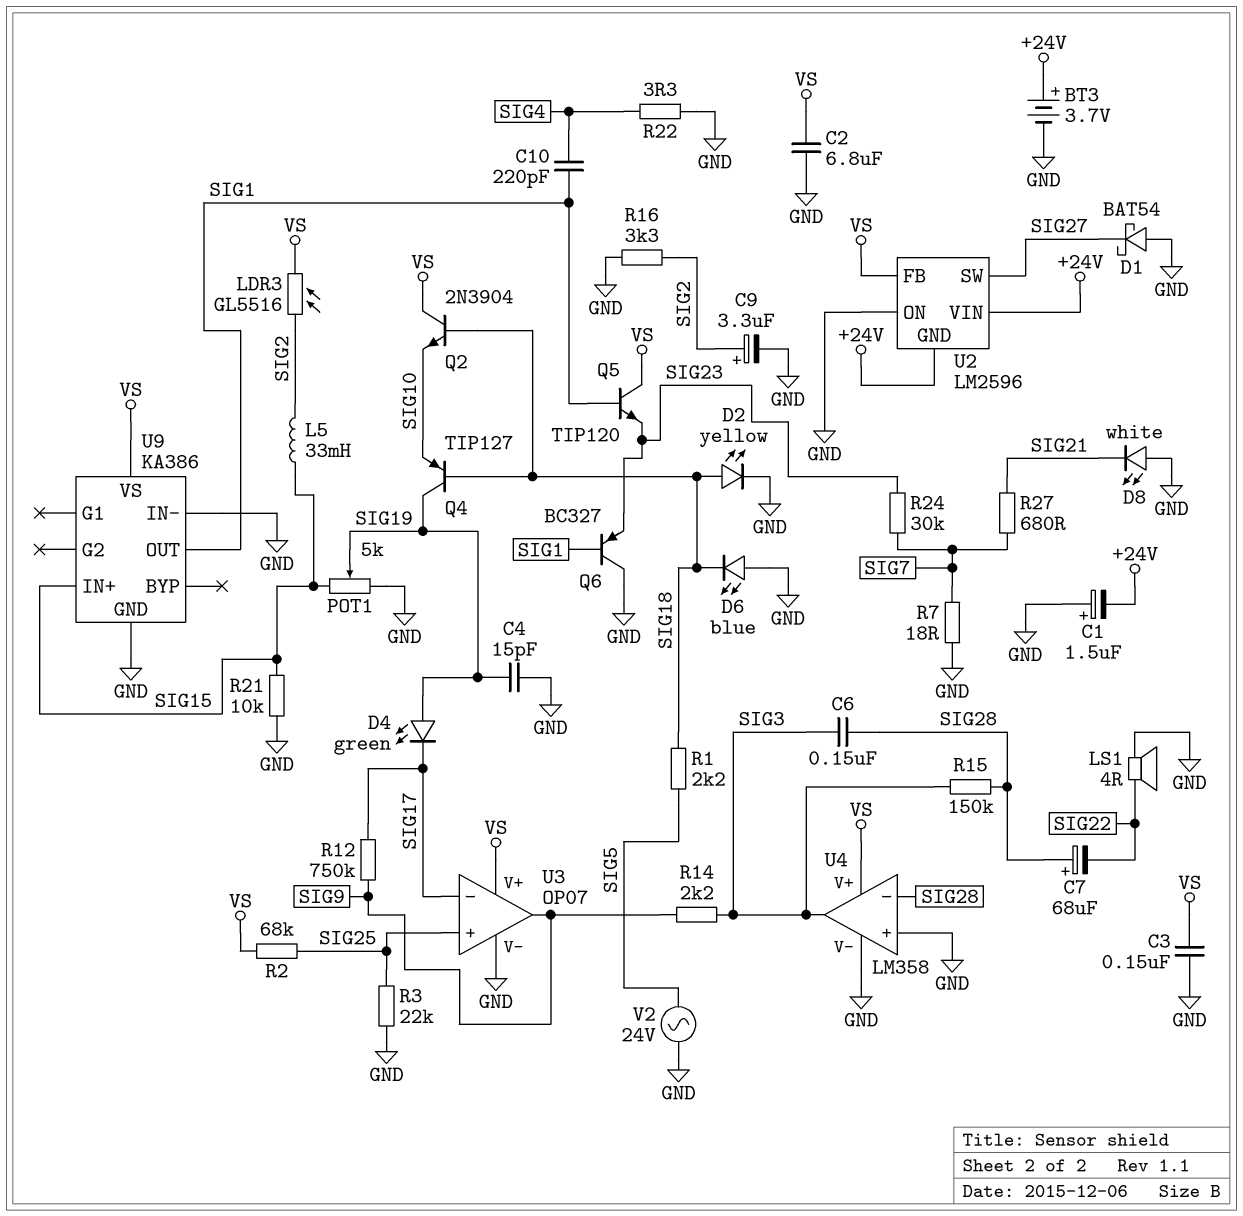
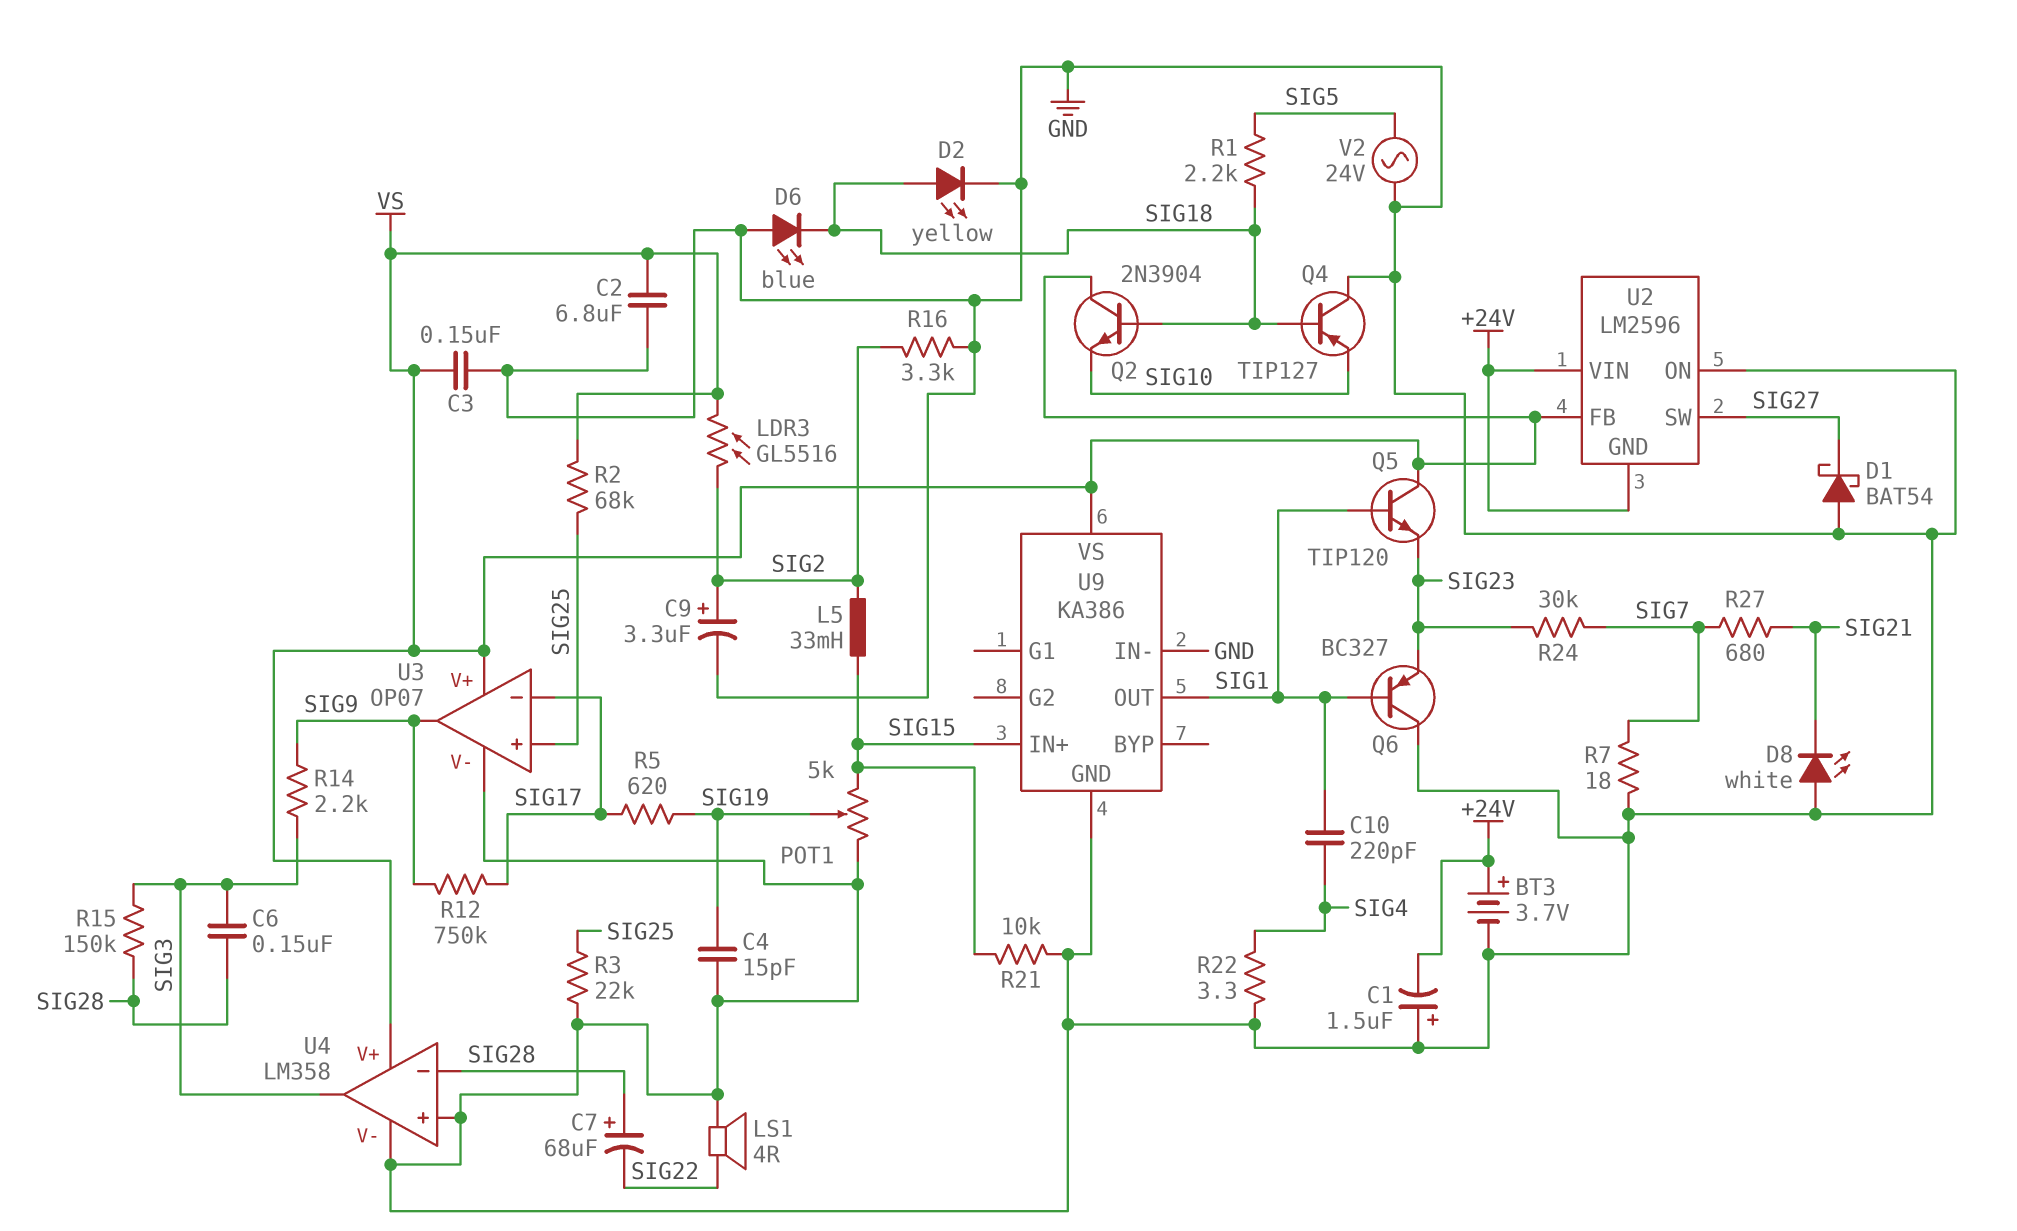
D4: LED green (A SIG19, K SIG17) -> none
Q4: PNP TIP127 (B SIG18, C SIG19, E SIG10) -> PNP TIP127 (B SIG18, C GND, E SIG10)
R5: none -> 620 (SIG17, SIG19)

